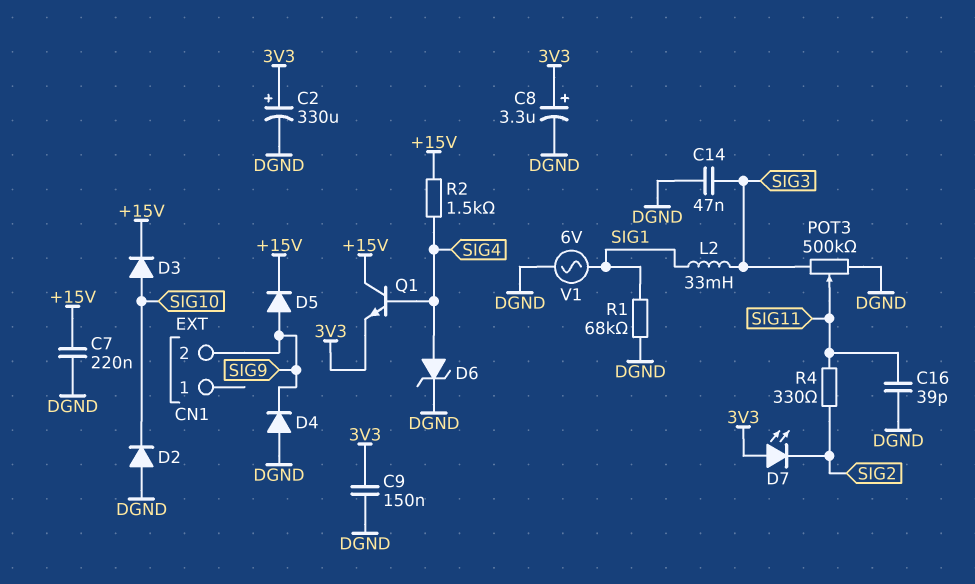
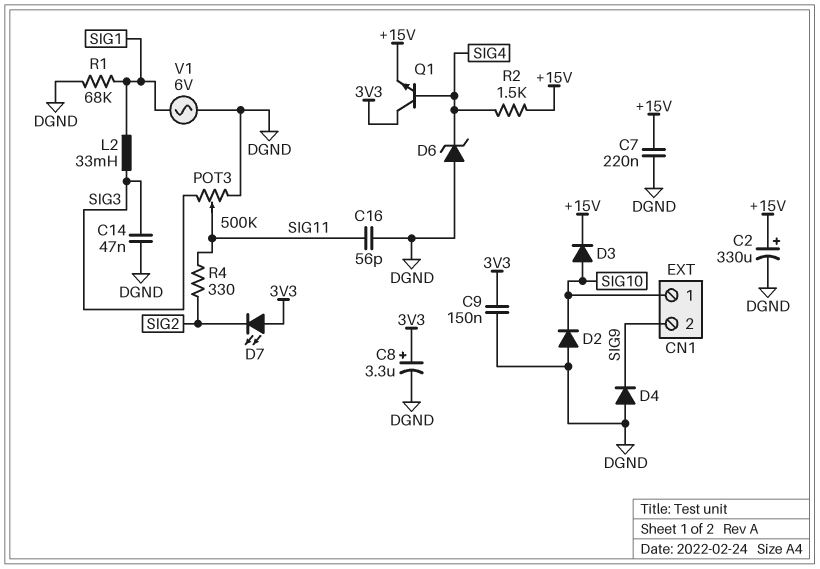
C2: 330uF (plus 3V3, minus DGND) -> 330uF (plus +15V, minus DGND)
C16: 39pF (DGND, SIG11) -> 56pF (DGND, SIG11)
CN1 pin 1: none -> SIG10
D5: diode (A SIG9, K +15V) -> none
D6: zener (A SIG4, K DGND) -> zener (A DGND, K SIG4)
Q1: NPN (B SIG4, C +15V, E 3V3) -> NPN (B SIG4, C 3V3, E +15V)

